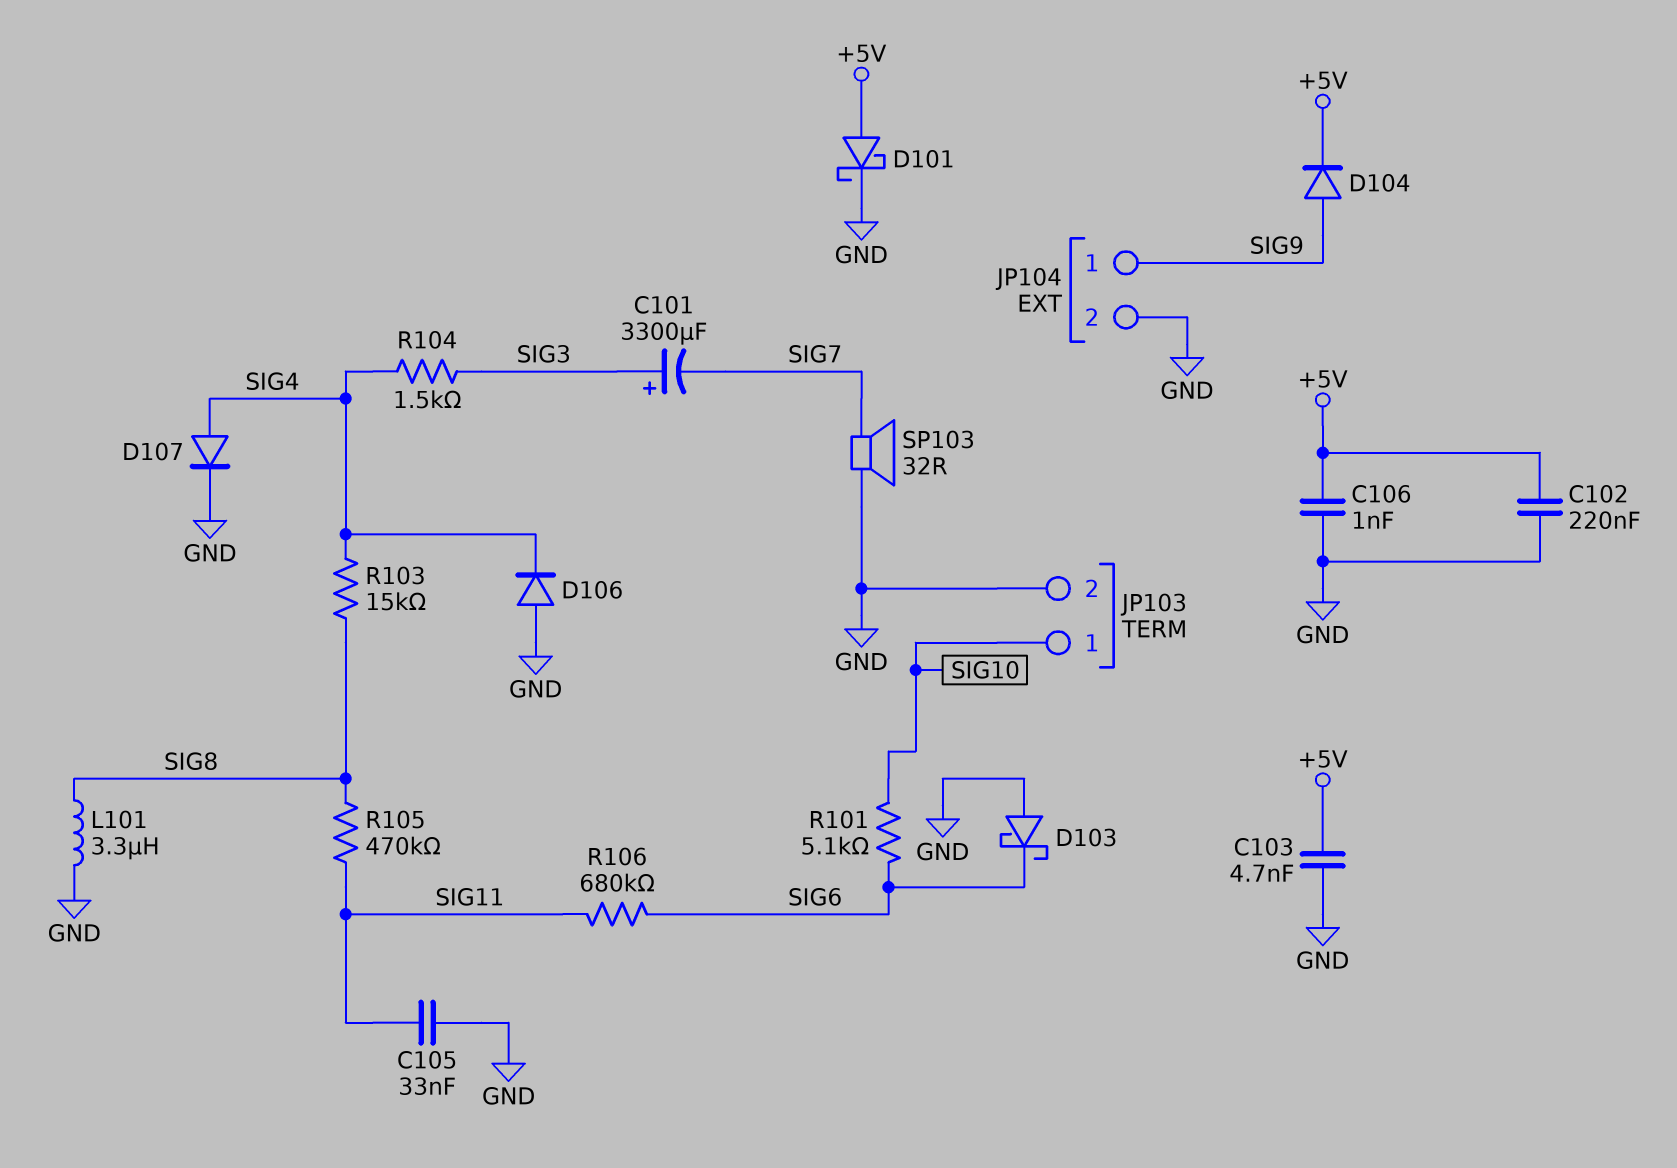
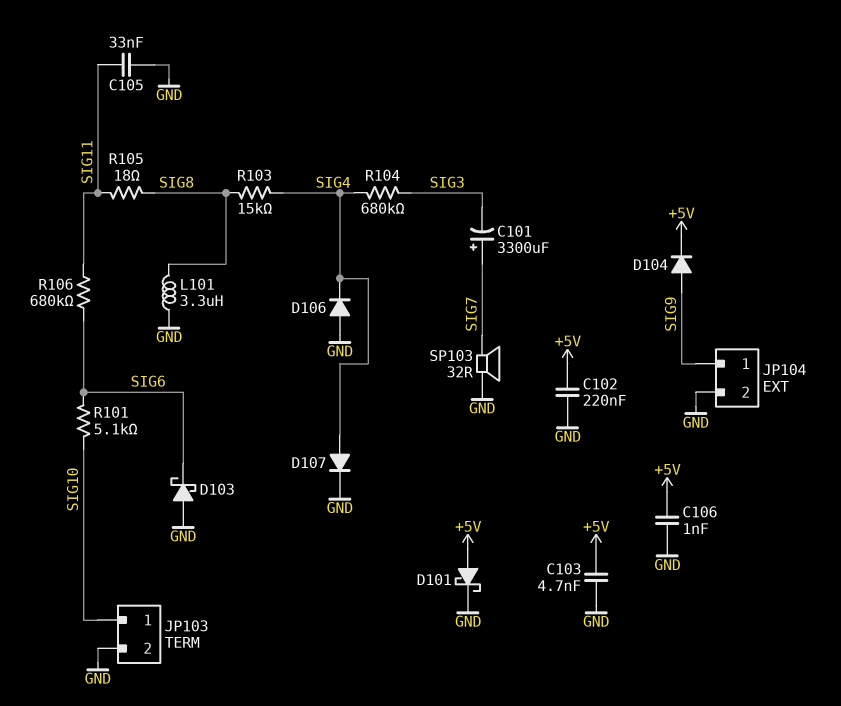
C101: 3300uF (plus SIG3, minus SIG7) -> 3300uF (plus SIG7, minus SIG3)
R104: 1.5k (SIG3, SIG4) -> 680k (SIG3, SIG4)
R105: 470k (SIG8, SIG11) -> 18 (SIG8, SIG11)

